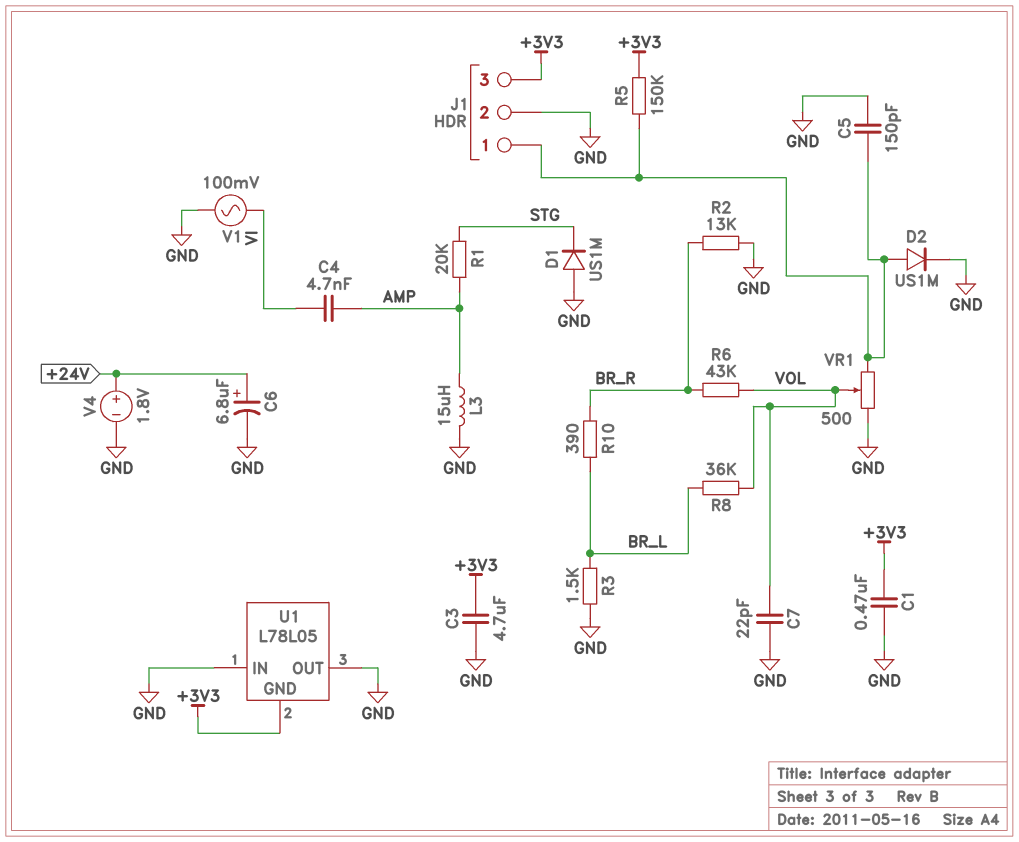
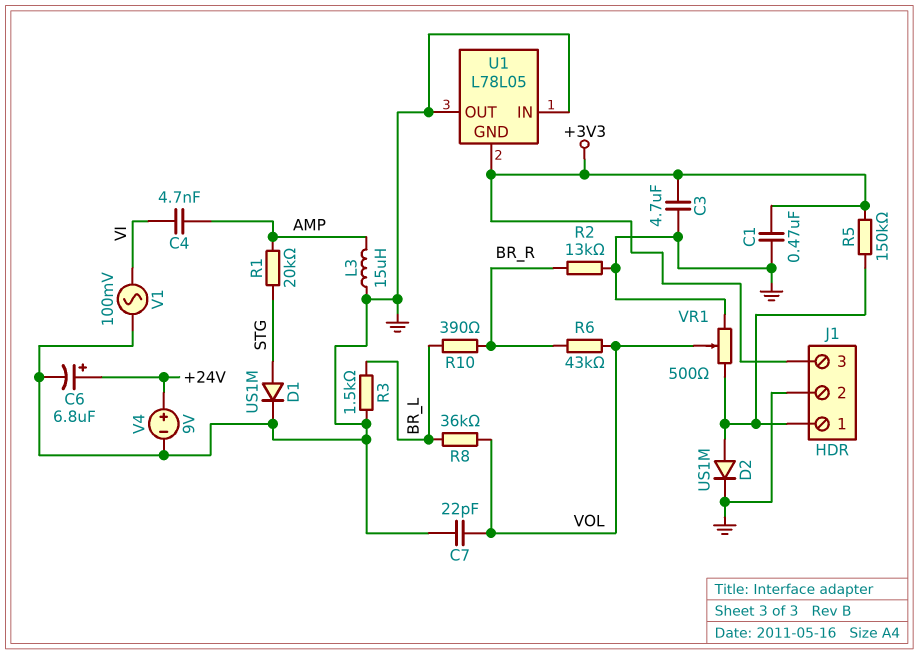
C5: 150pF (GND, J1/1) -> none
D1: diode US1M (A GND, K STG) -> diode US1M (A STG, K GND)
V4: 1.8V (plus +24V, minus GND) -> 9V (plus +24V, minus GND)

